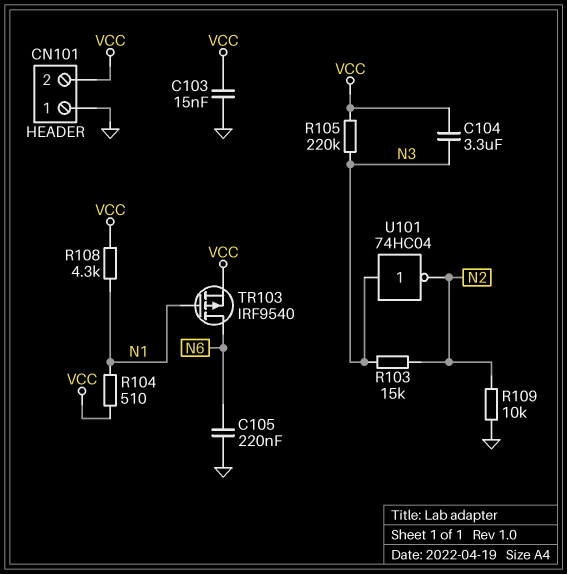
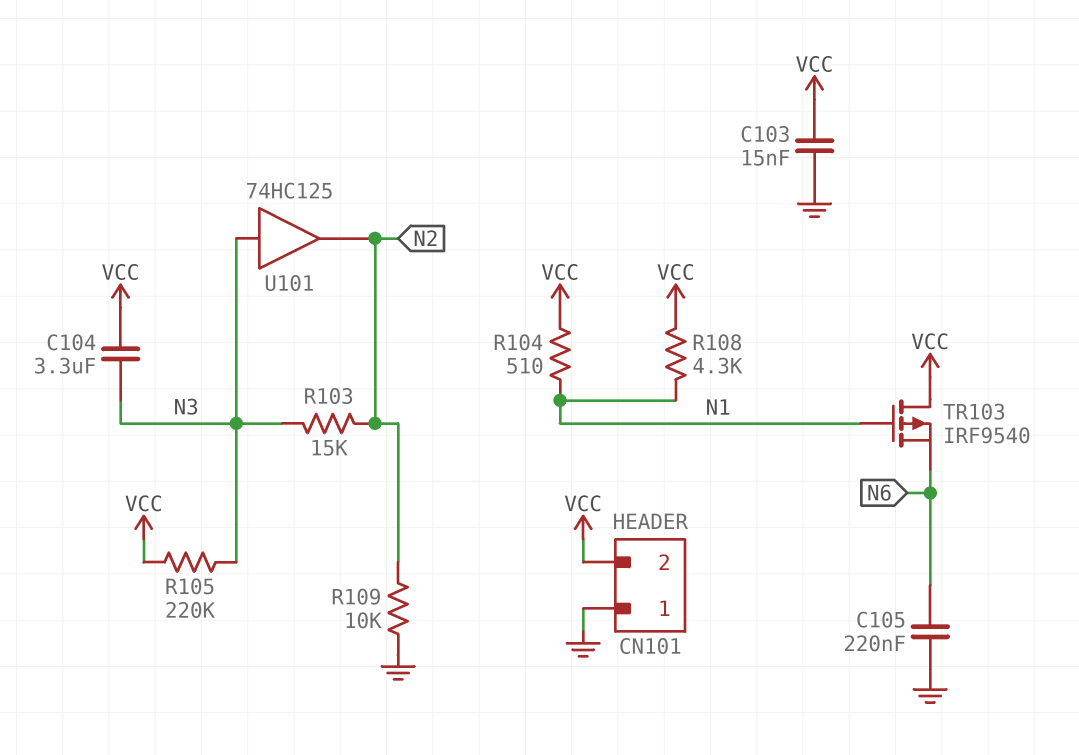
TR103: PMOS IRF9540 (G N1, D N6, S VCC) -> PMOS IRF9540 (G N1, D VCC, S N6)
U101: NOT 74HC04 (in N3, out N2) -> buffer 74HC125 (in N3, out N2)

